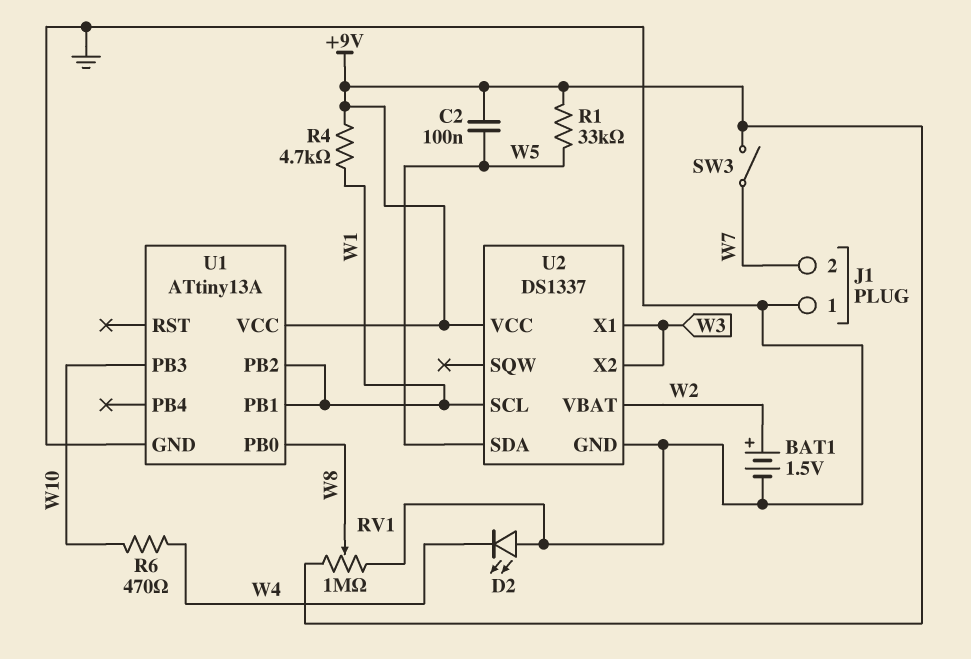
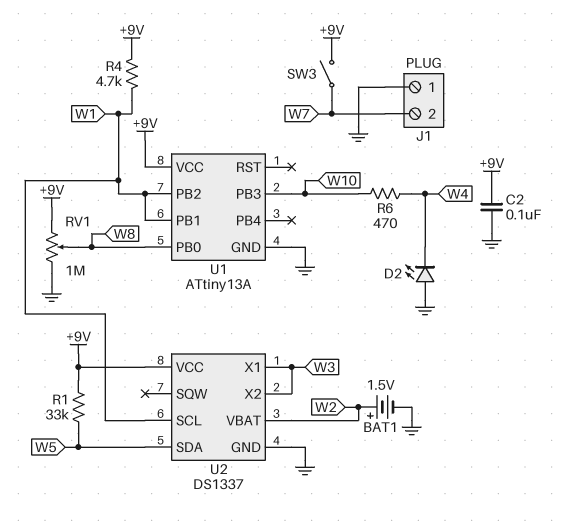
C2: 100nF (+9V, W5) -> 100nF (+9V, GND)

